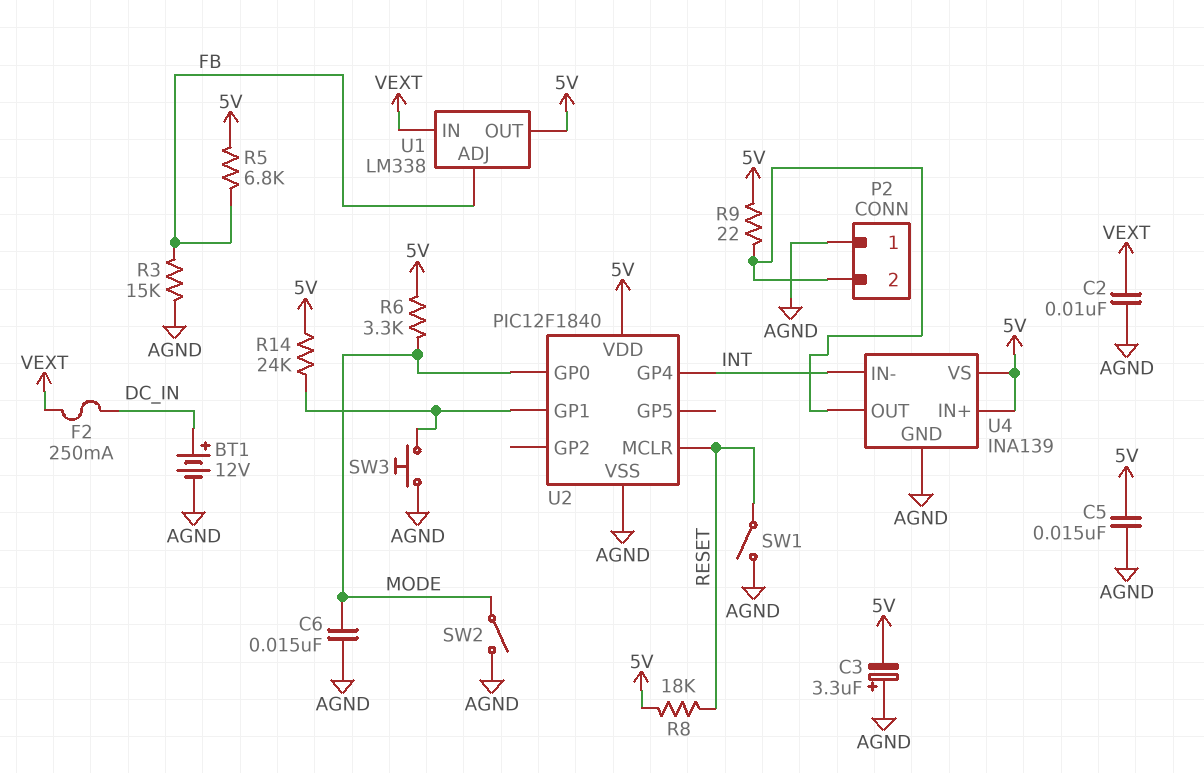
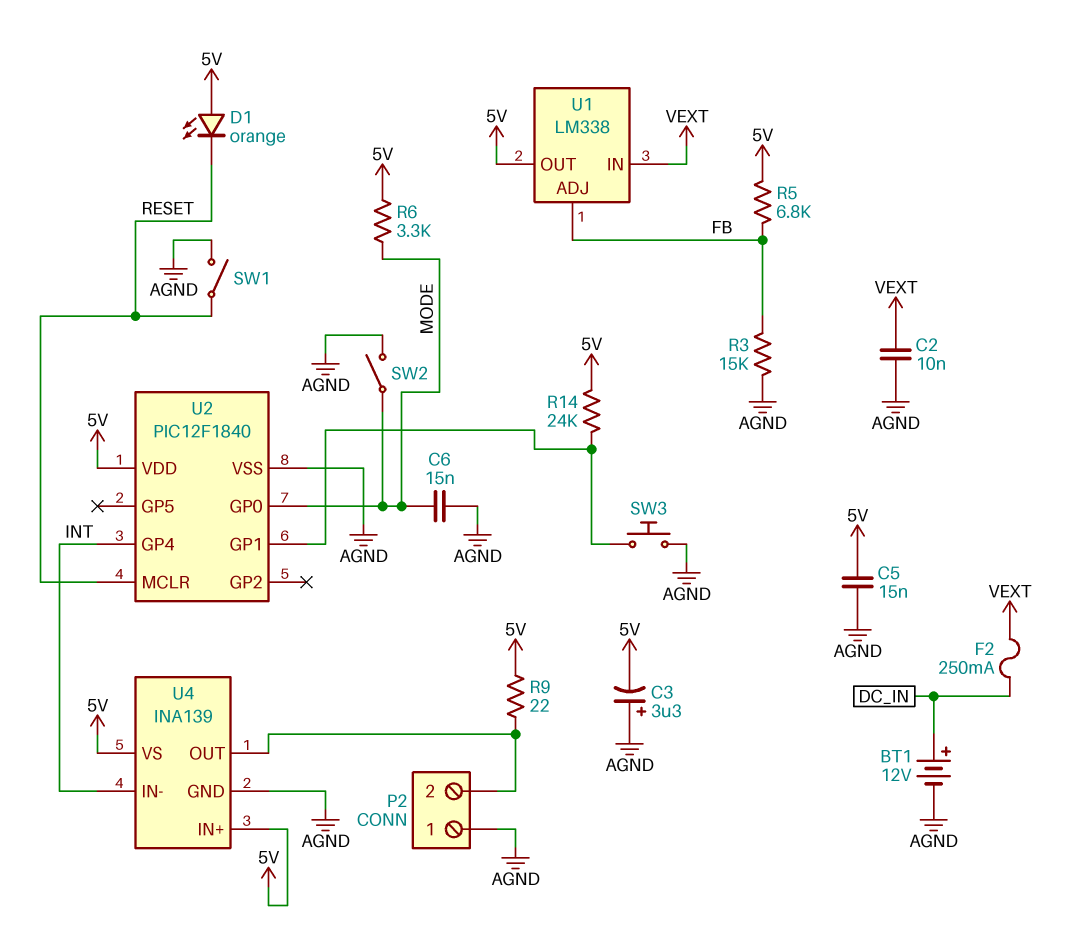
D1: none -> LED orange (A 5V, K RESET)
R8: 18k (5V, RESET) -> none

